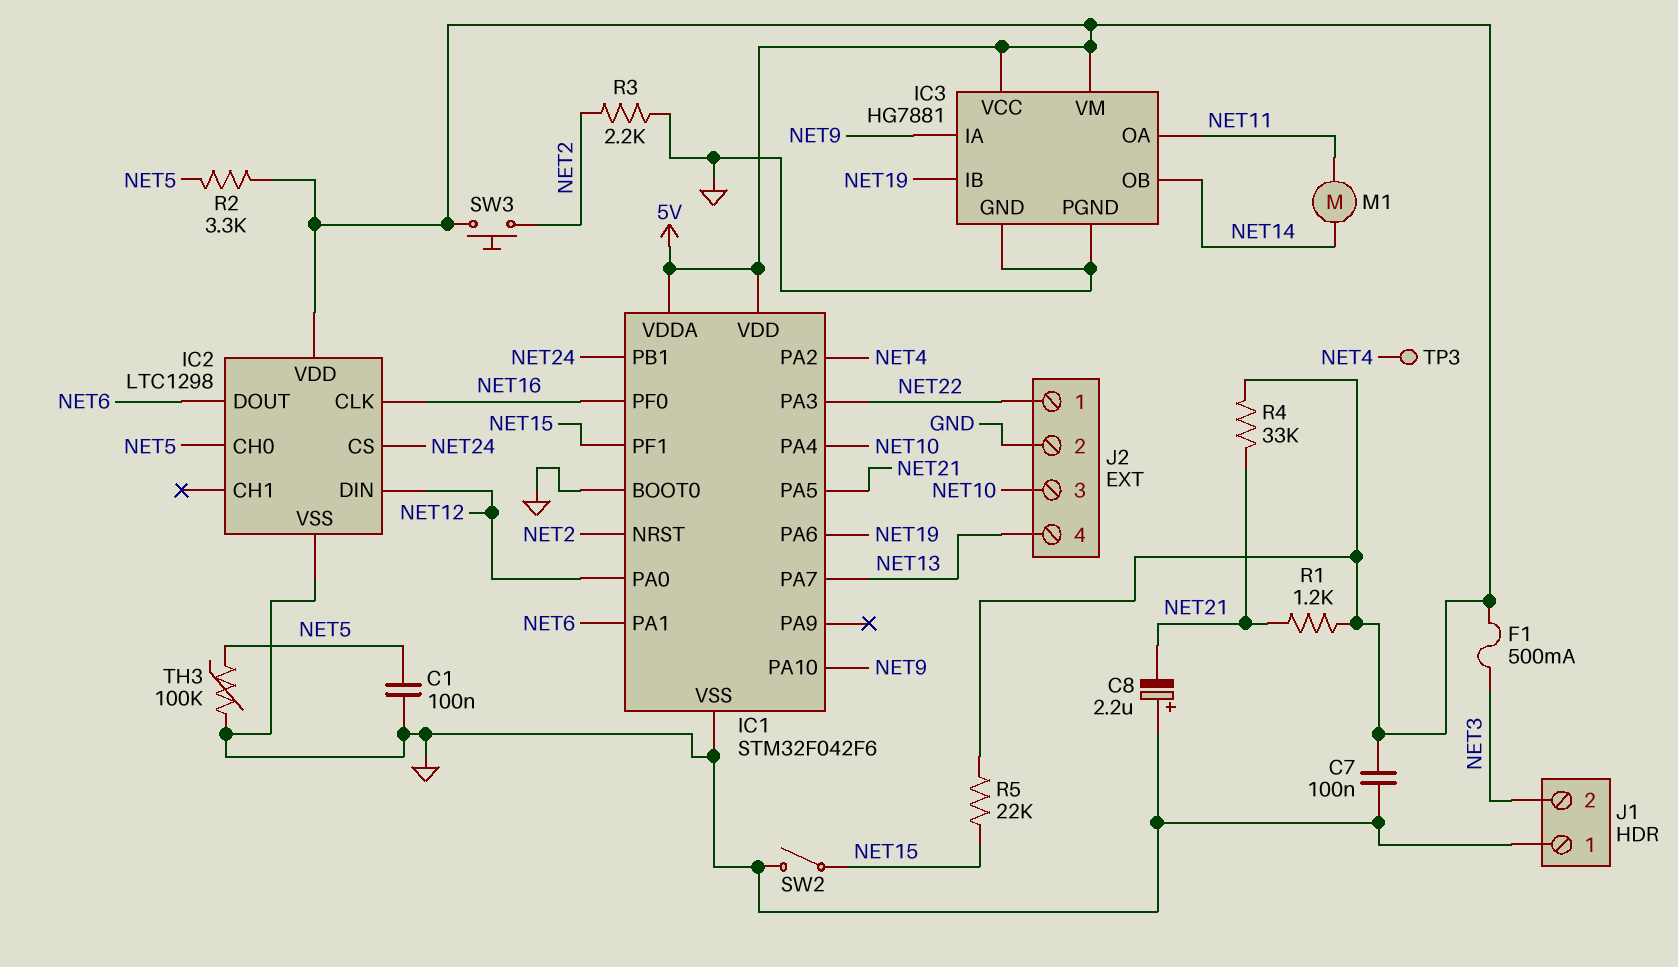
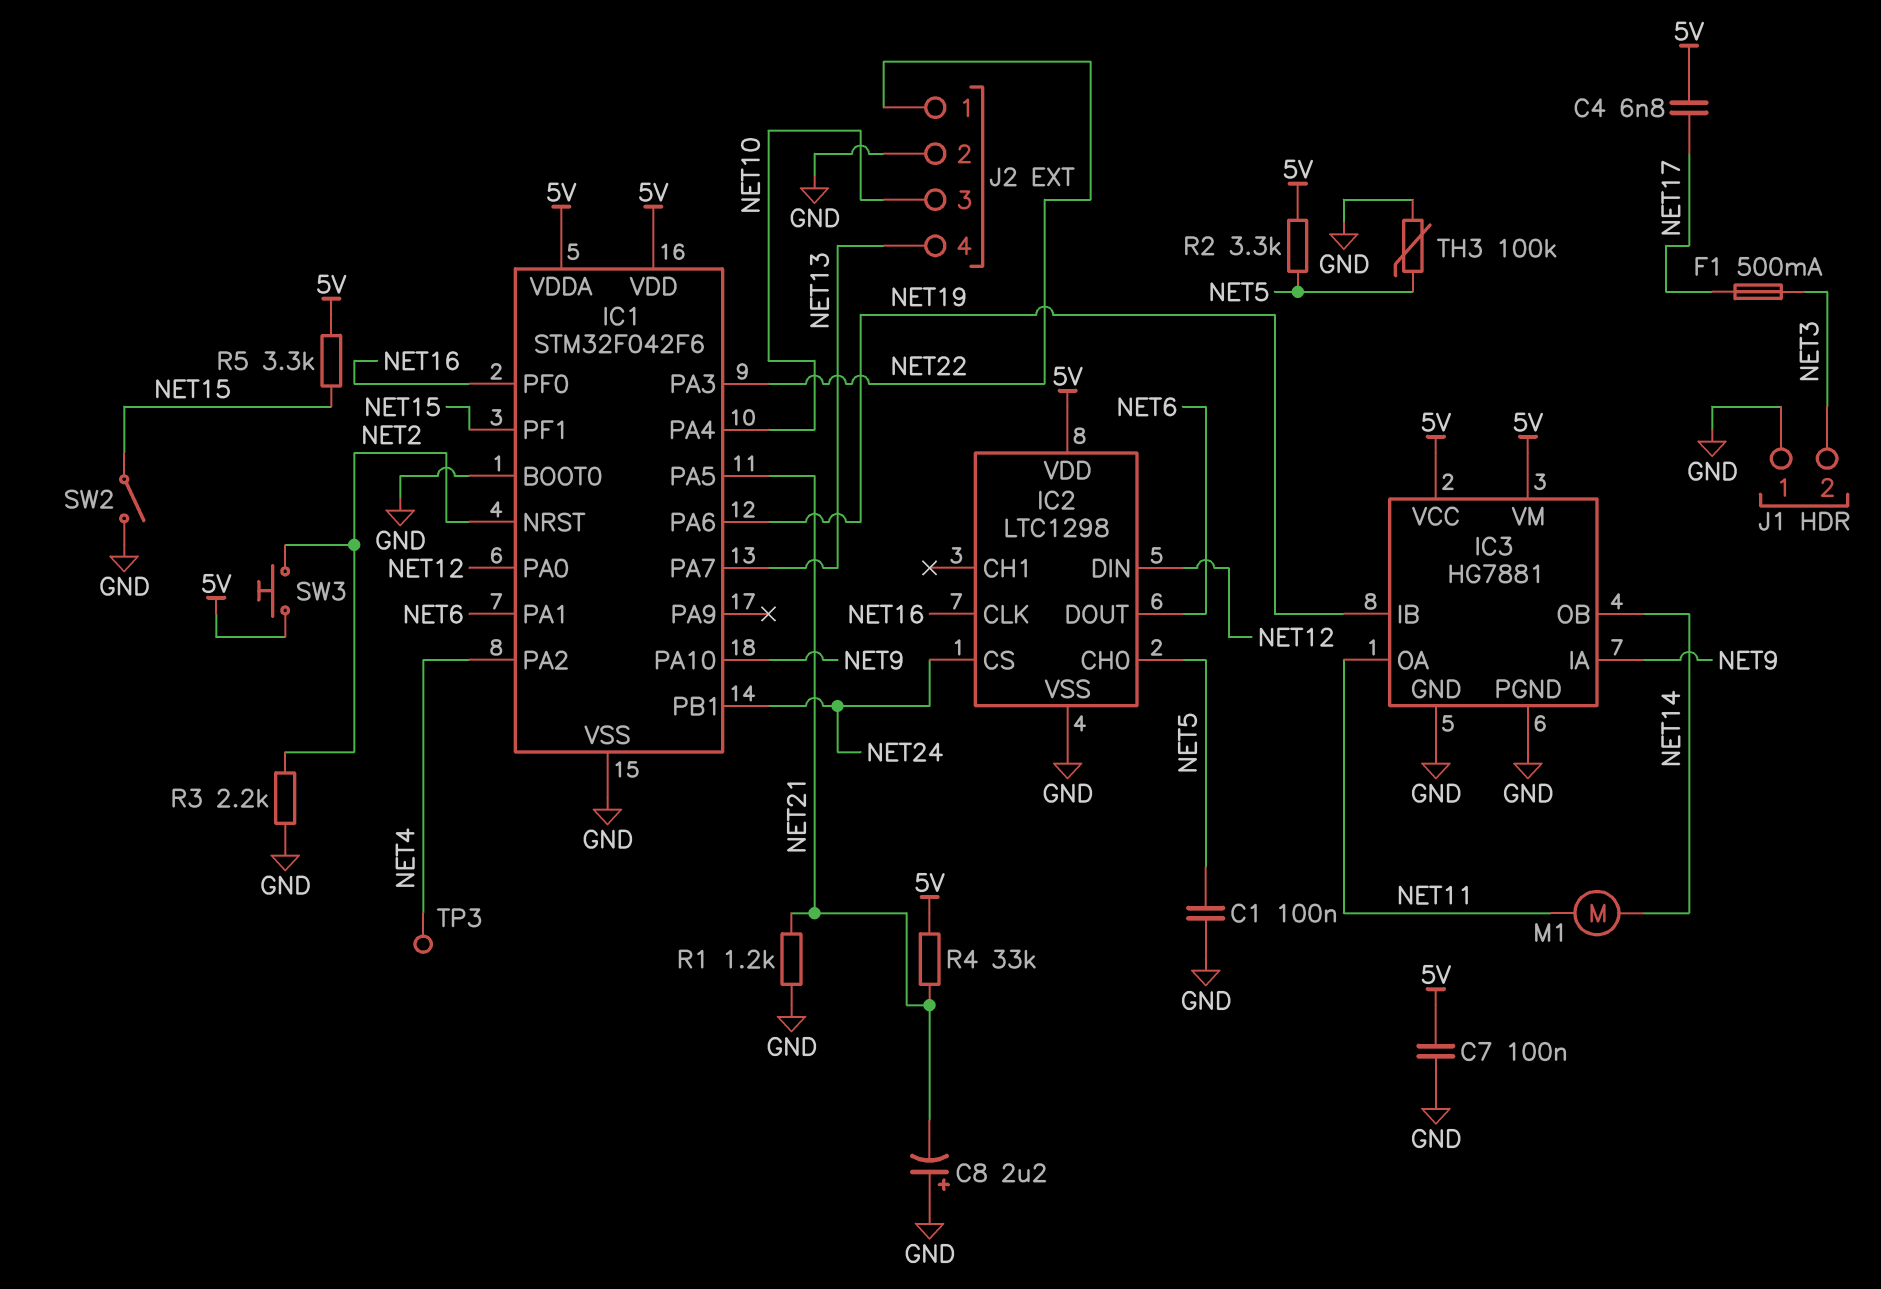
C4: none -> 6.8nF (5V, NET17)
F1: 500mA (5V, NET3) -> 500mA (NET3, NET17)
R1: 1.2k (5V, NET21) -> 1.2k (GND, NET21)
R5: 22k (5V, NET15) -> 3.3k (5V, NET15)

